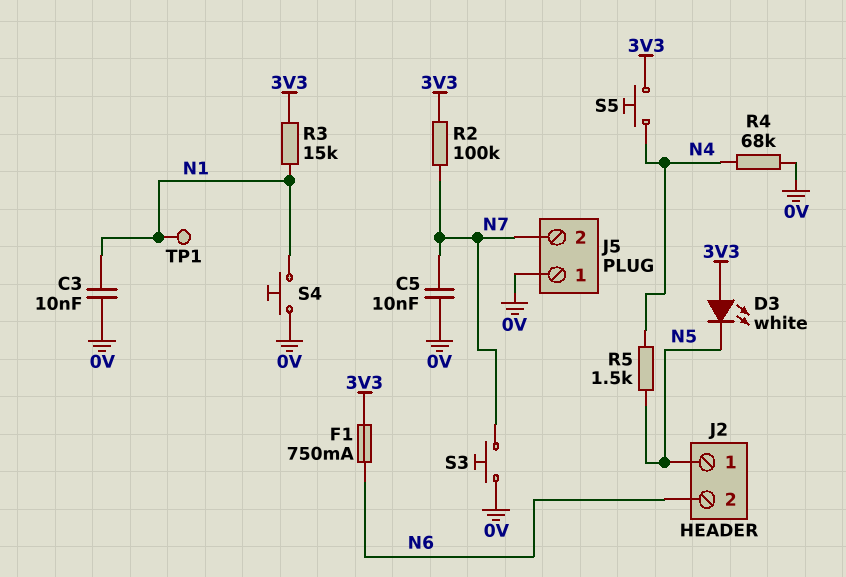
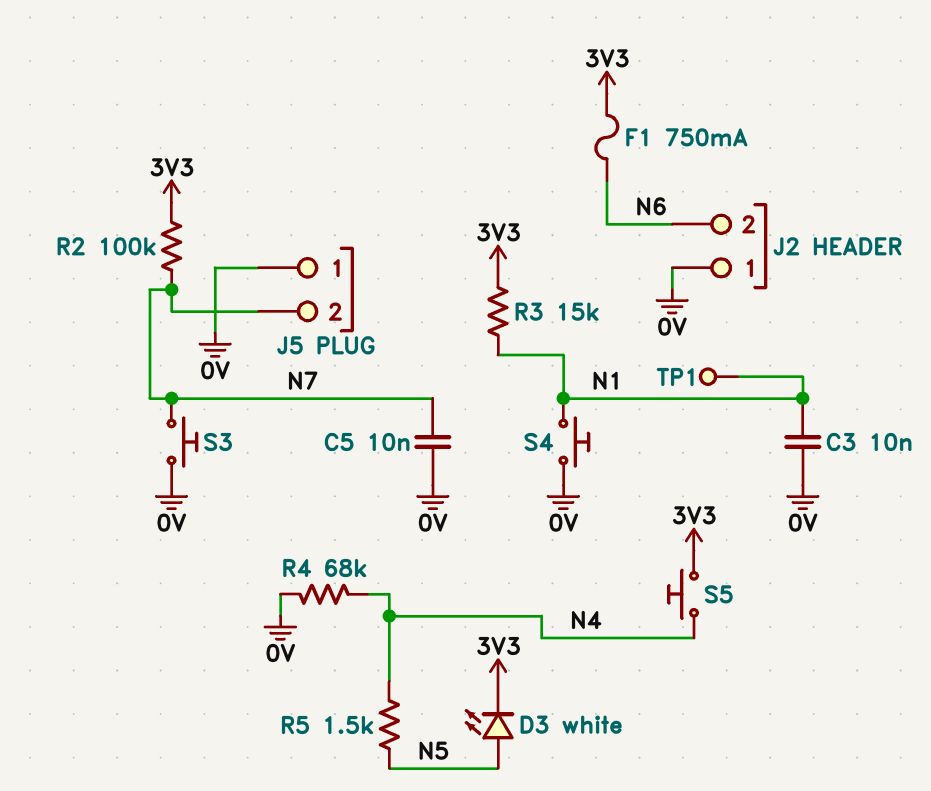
D3: LED white (A 3V3, K N5) -> LED white (A N5, K 3V3)
J2 pin 1: N5 -> 0V

